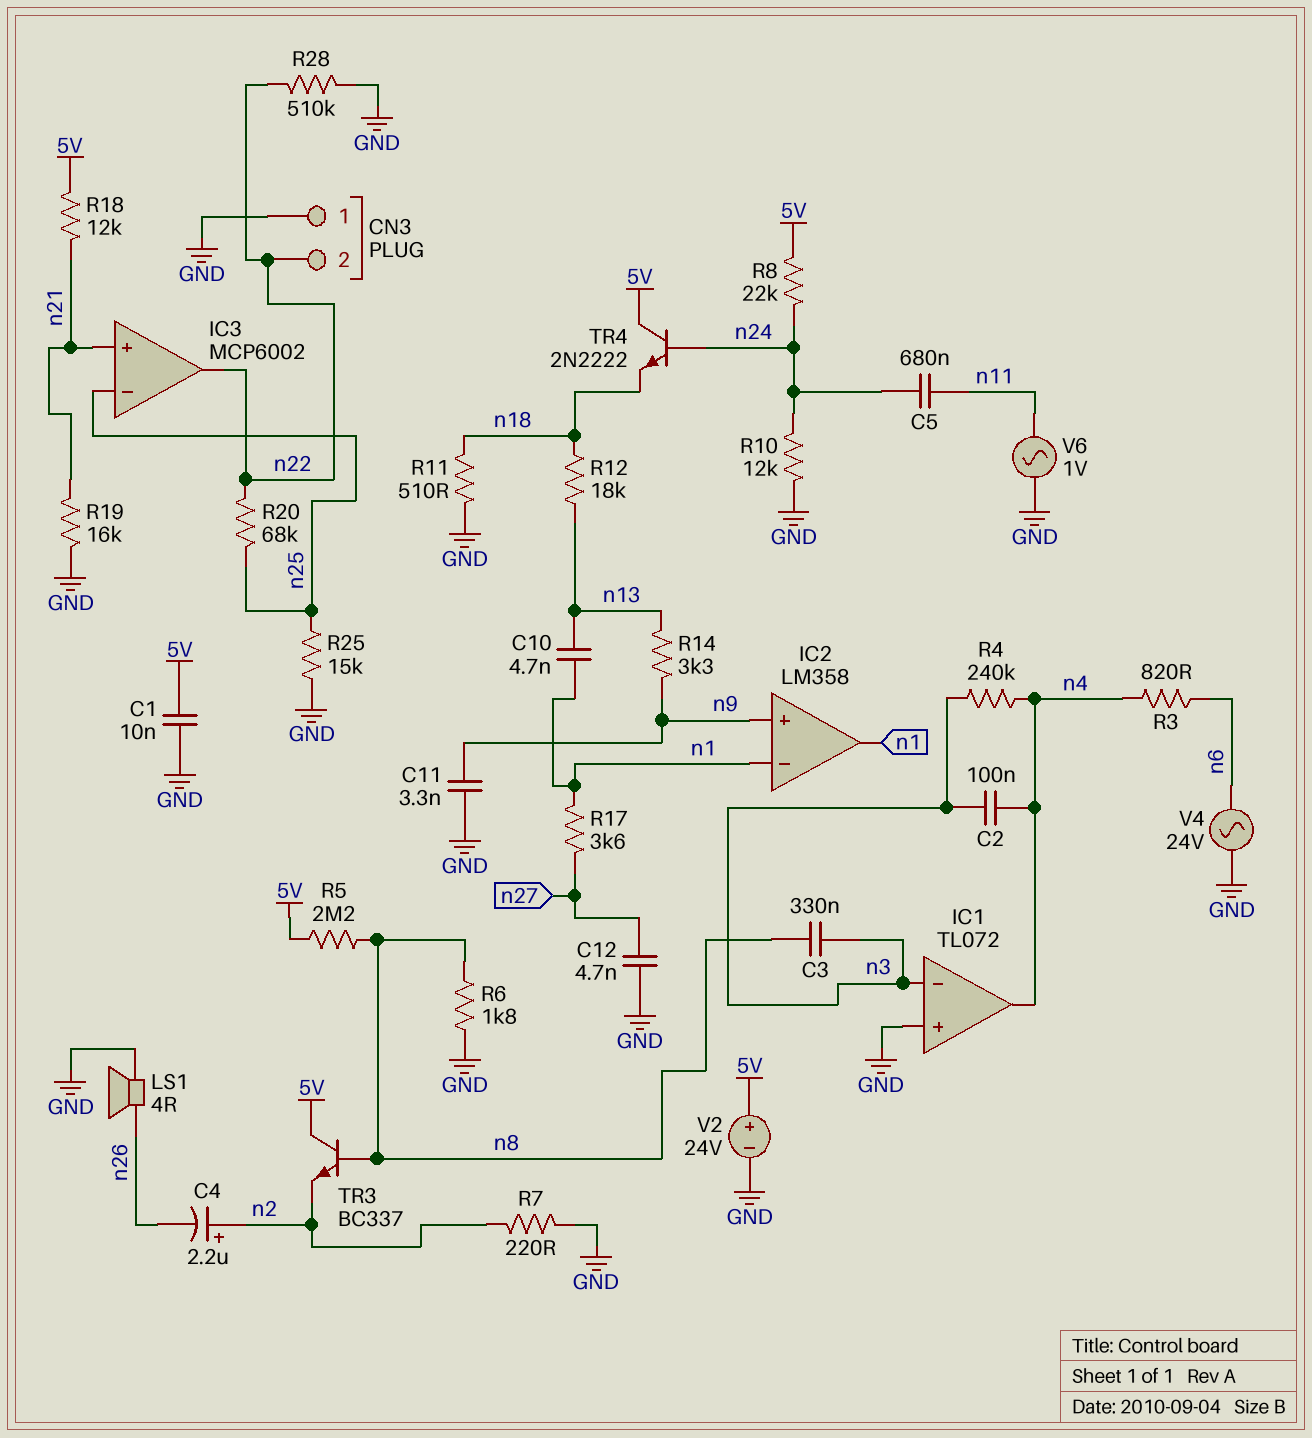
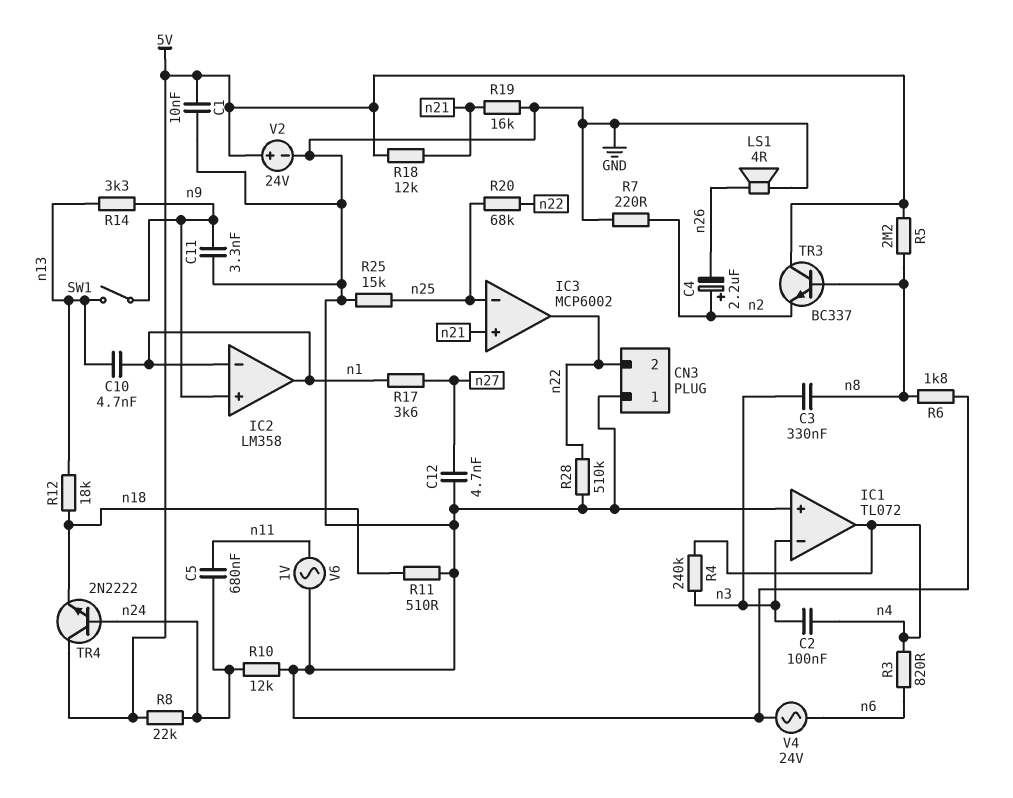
SW1: none -> switch (n9, n13)

